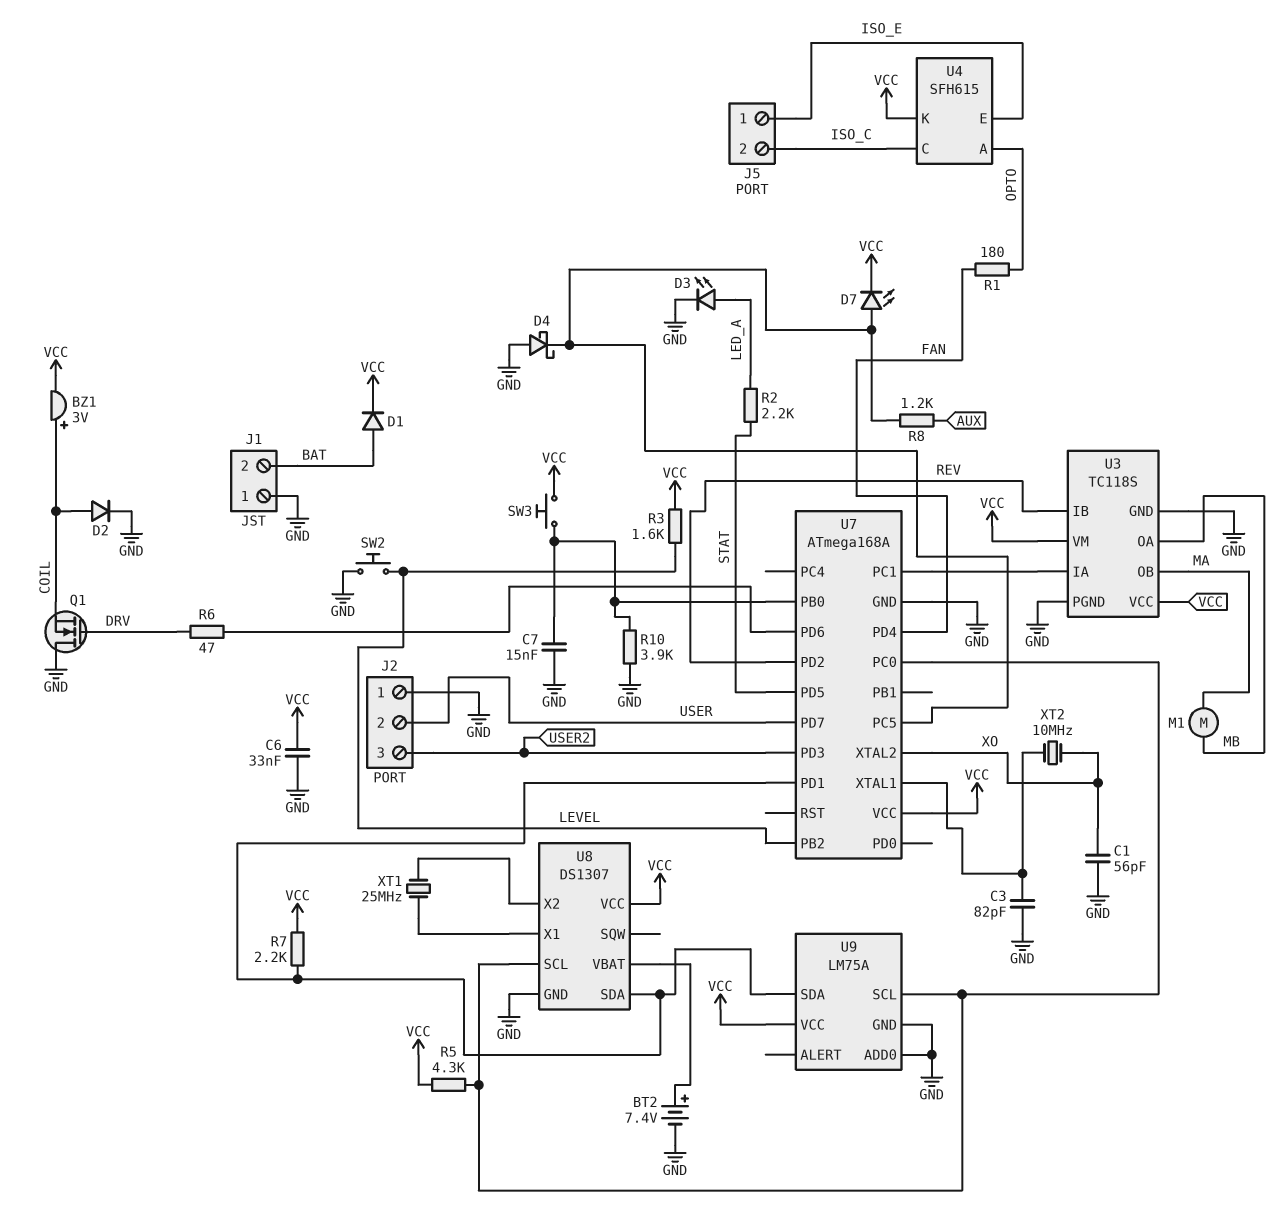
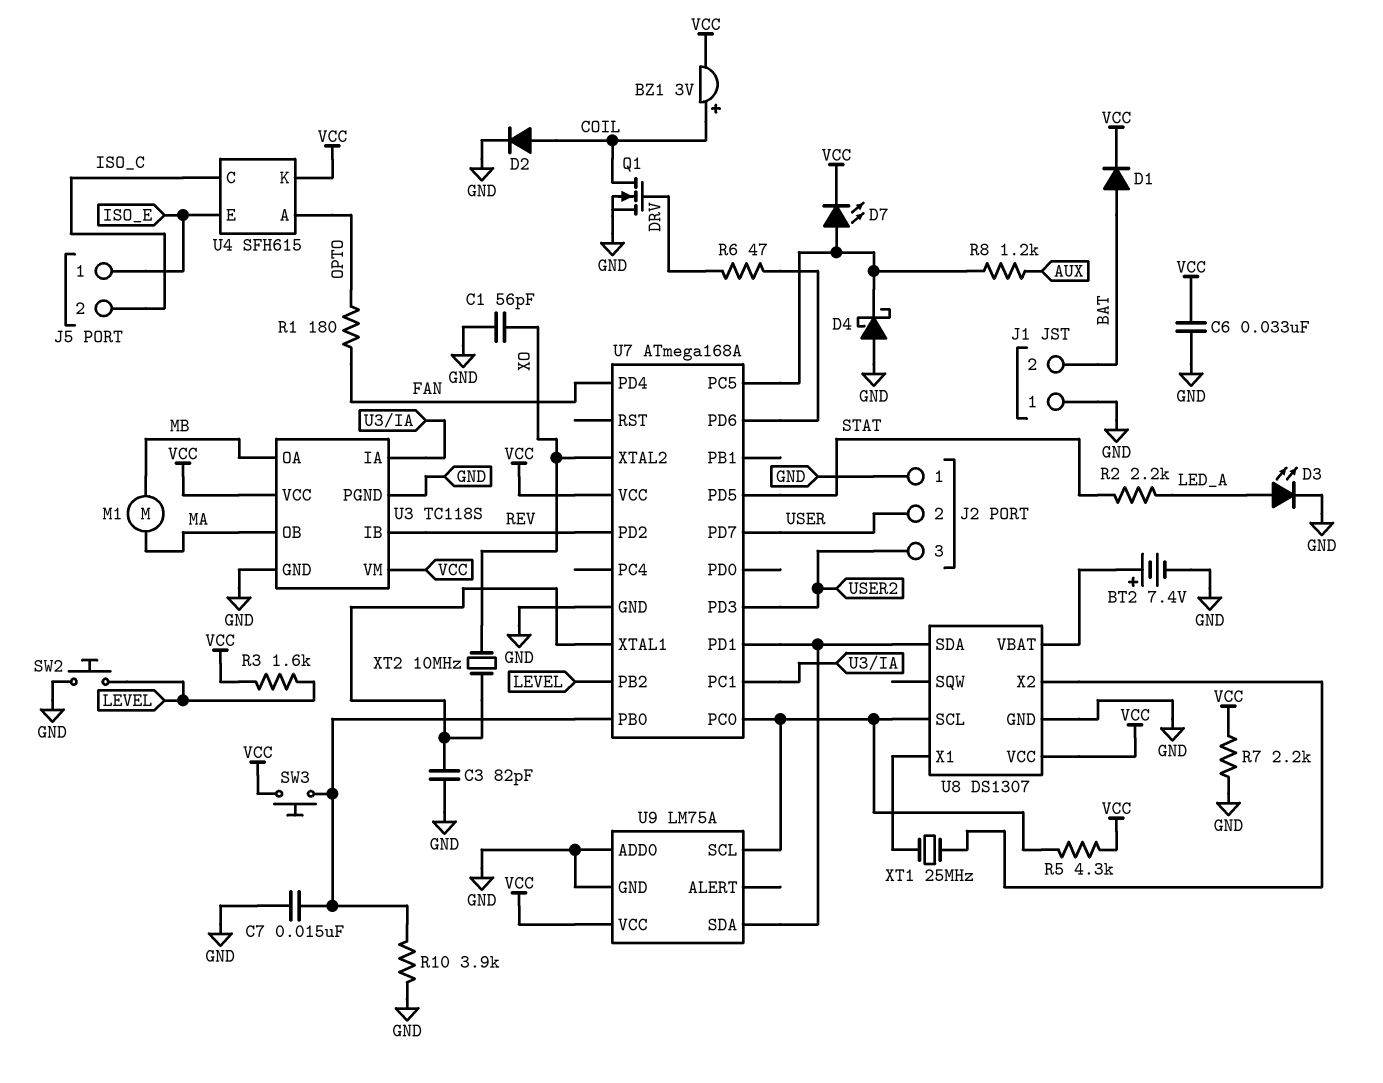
Q1: NMOS (G DRV, D GND, S COIL) -> NMOS (G DRV, D COIL, S GND)
R7: 2.2k (U7/PD1, VCC) -> 2.2k (GND, VCC)

